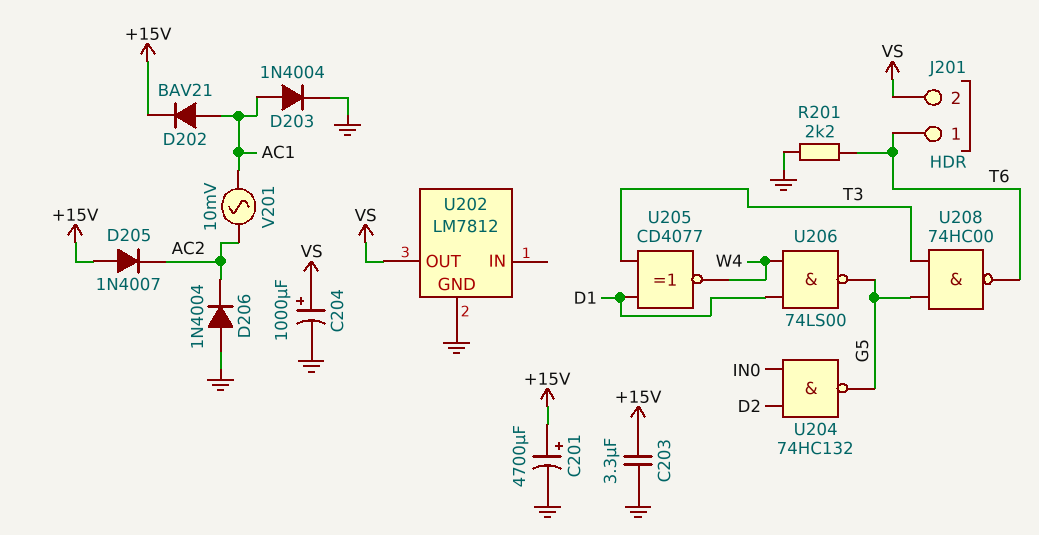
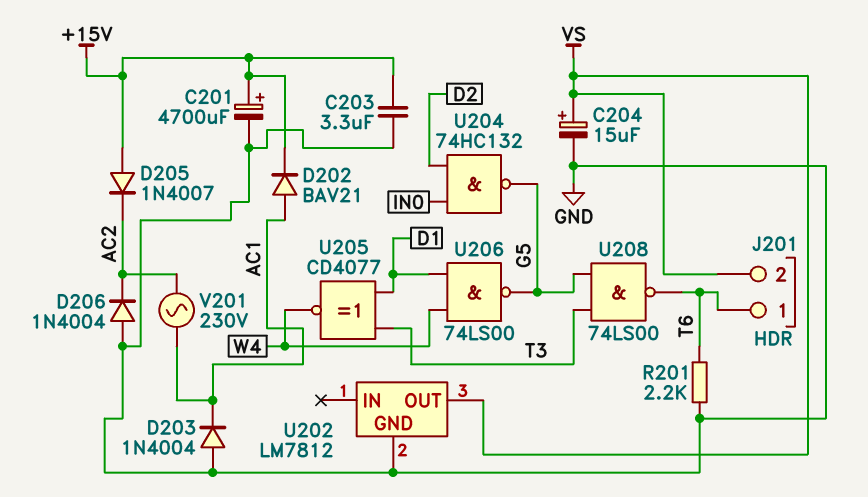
C204: 1000uF (plus VS, minus GND) -> 15uF (plus VS, minus GND)
D203: diode 1N4004 (A AC1, K GND) -> diode 1N4004 (A GND, K AC1)
U208: NAND 74HC00 (in G5, in T3, out T6) -> NAND 74LS00 (in G5, in T3, out T6)
V201: AC 10mV (AC1, AC2) -> AC 230V (AC1, AC2)

